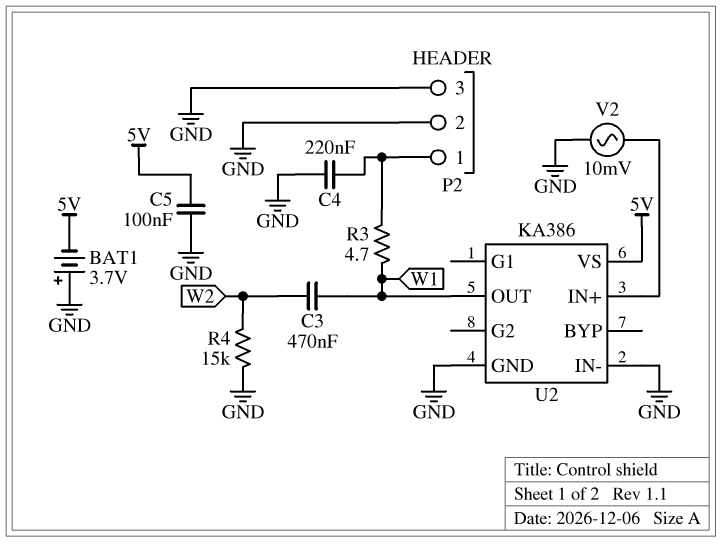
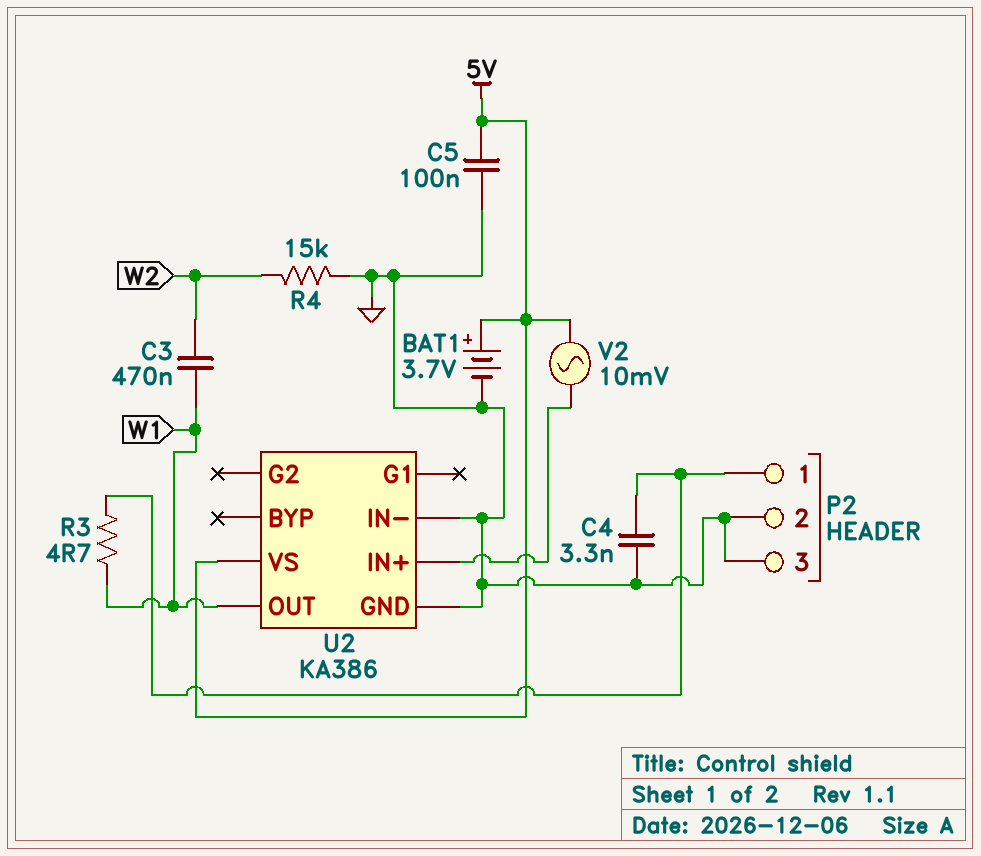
BAT1: 3.7V (plus GND, minus 5V) -> 3.7V (plus 5V, minus GND)
C4: 220nF (GND, P2/1) -> 3.3nF (GND, P2/1)
V2: AC 10mV (GND, U2/IN+) -> AC 10mV (5V, U2/IN+)

